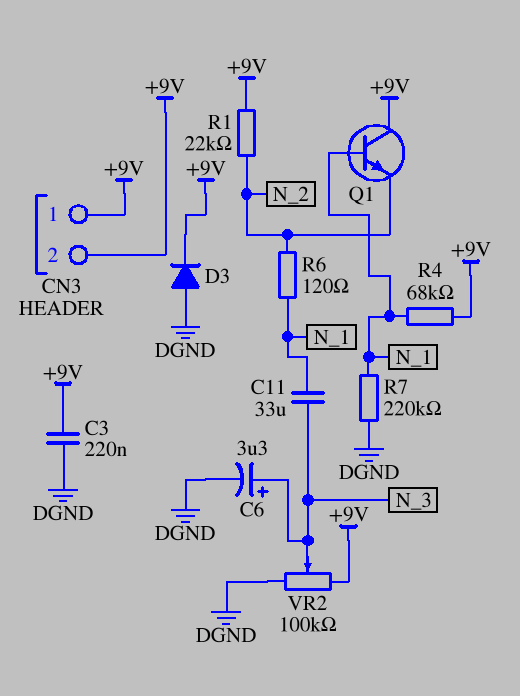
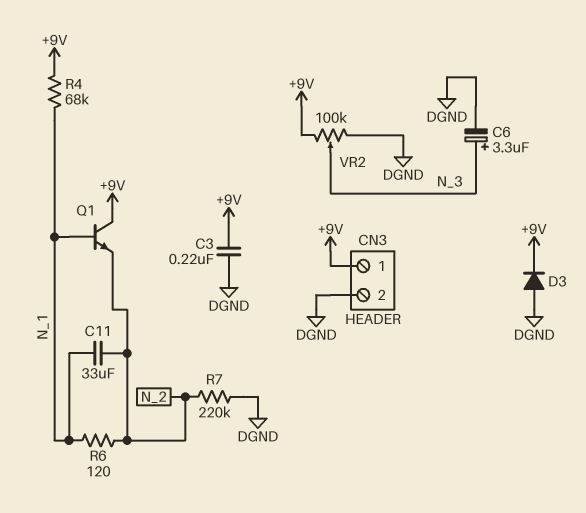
C11: 33uF (N_1, N_3) -> 33uF (N_1, N_2)
CN3 pin 2: +9V -> DGND
R1: 22k (+9V, N_2) -> none
R7: 220k (DGND, N_1) -> 220k (DGND, N_2)

